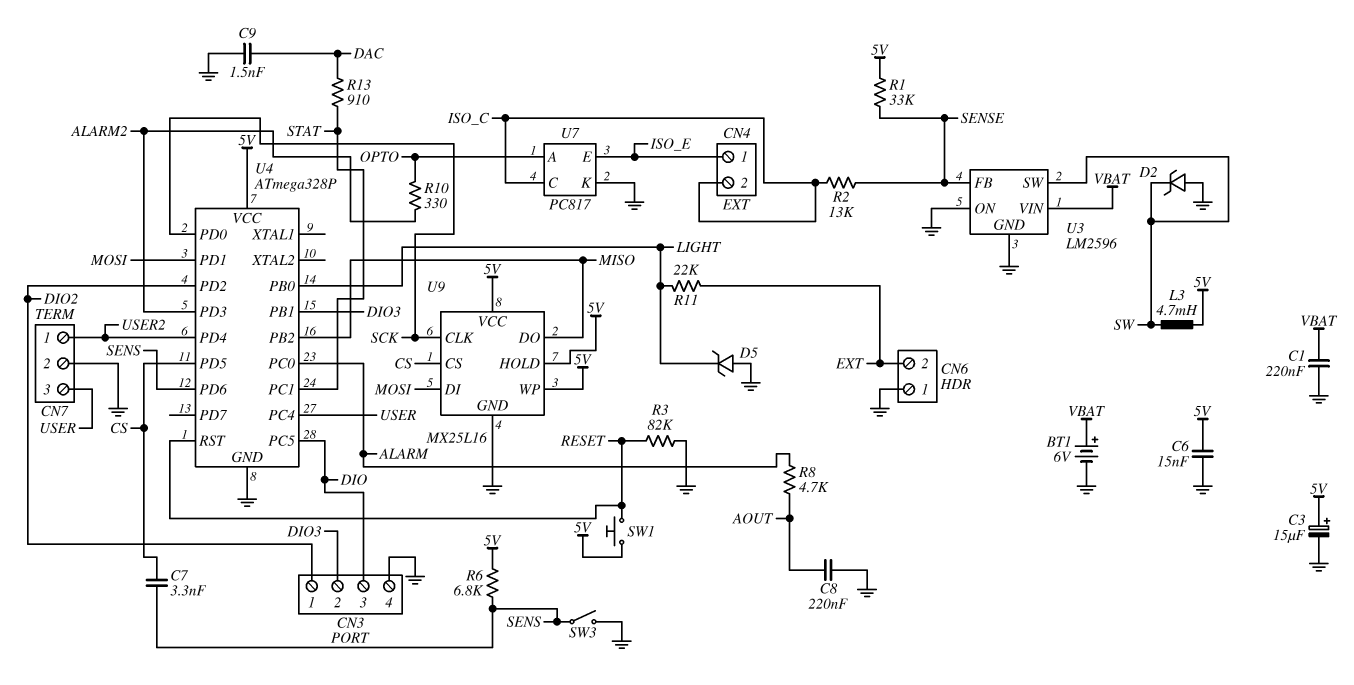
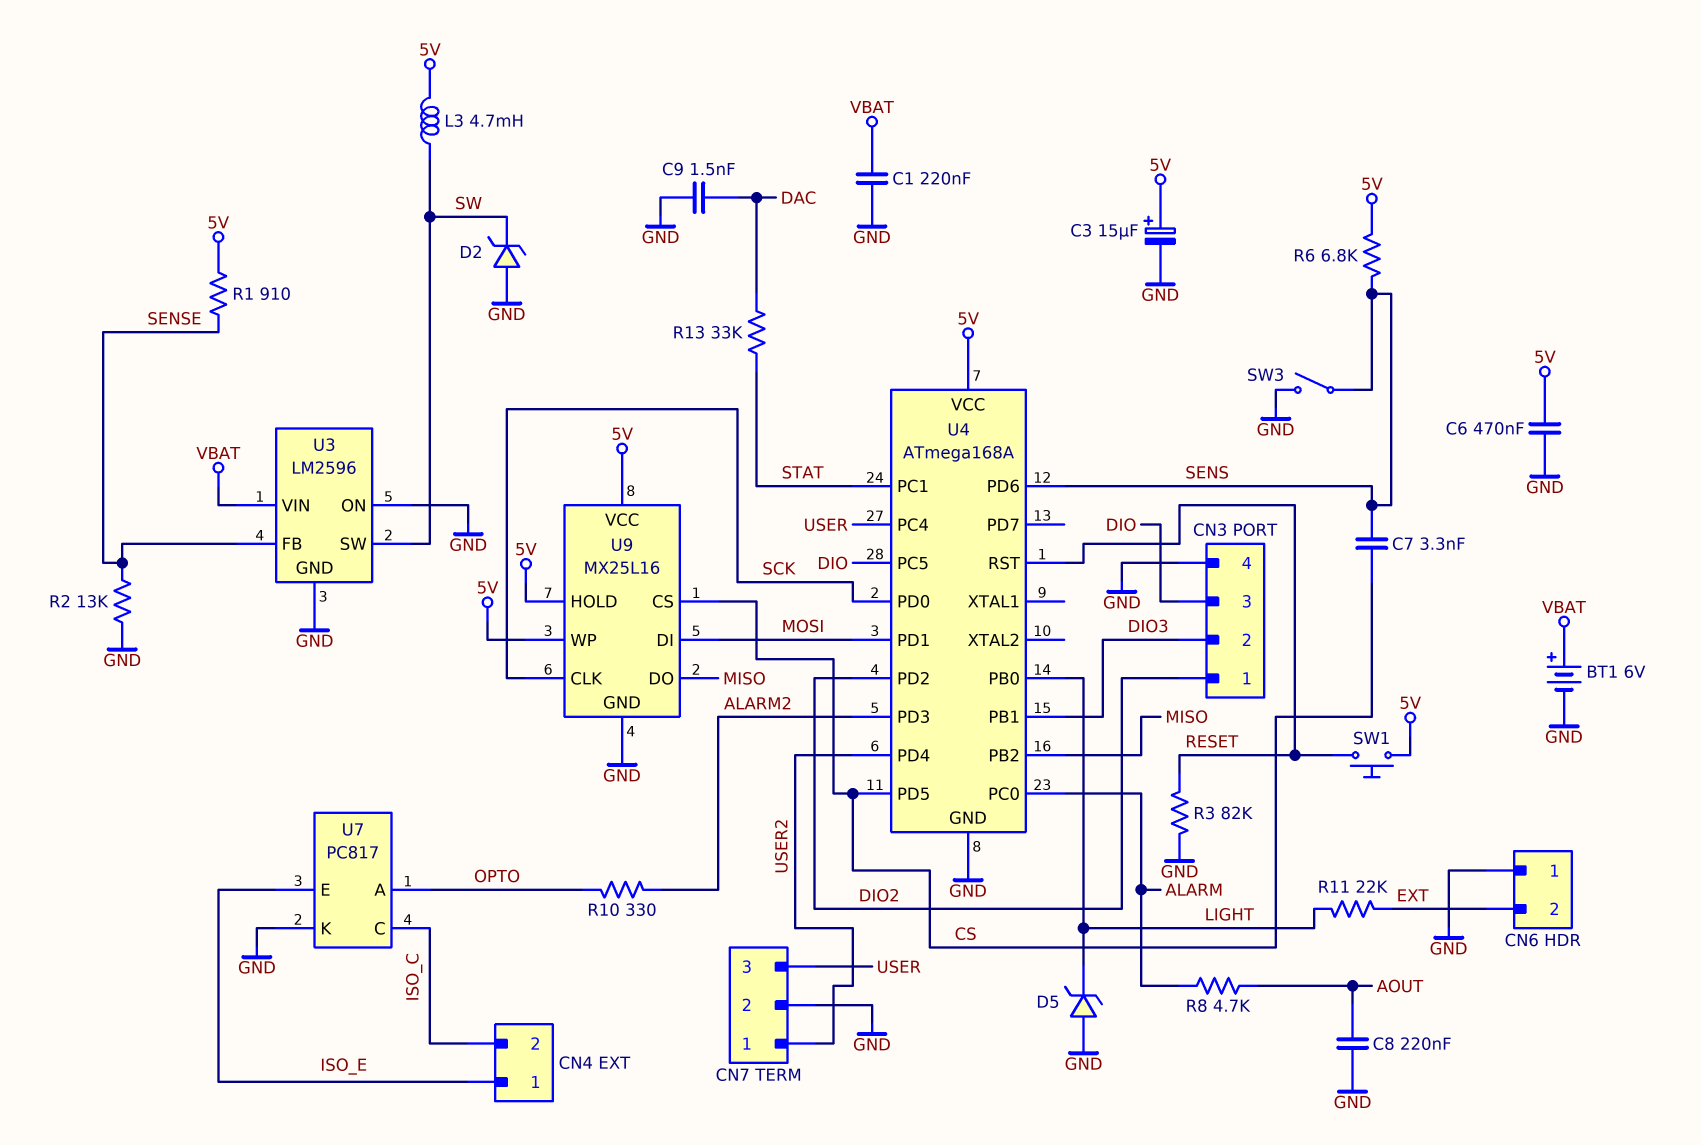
C6: 15nF (5V, GND) -> 470nF (5V, GND)
R1: 33k (5V, SENSE) -> 910 (5V, SENSE)
R2: 13k (ISO_C, SENSE) -> 13k (GND, SENSE)
R13: 910 (DAC, STAT) -> 33k (DAC, STAT)
U4: ATmega328P -> ATmega168A

